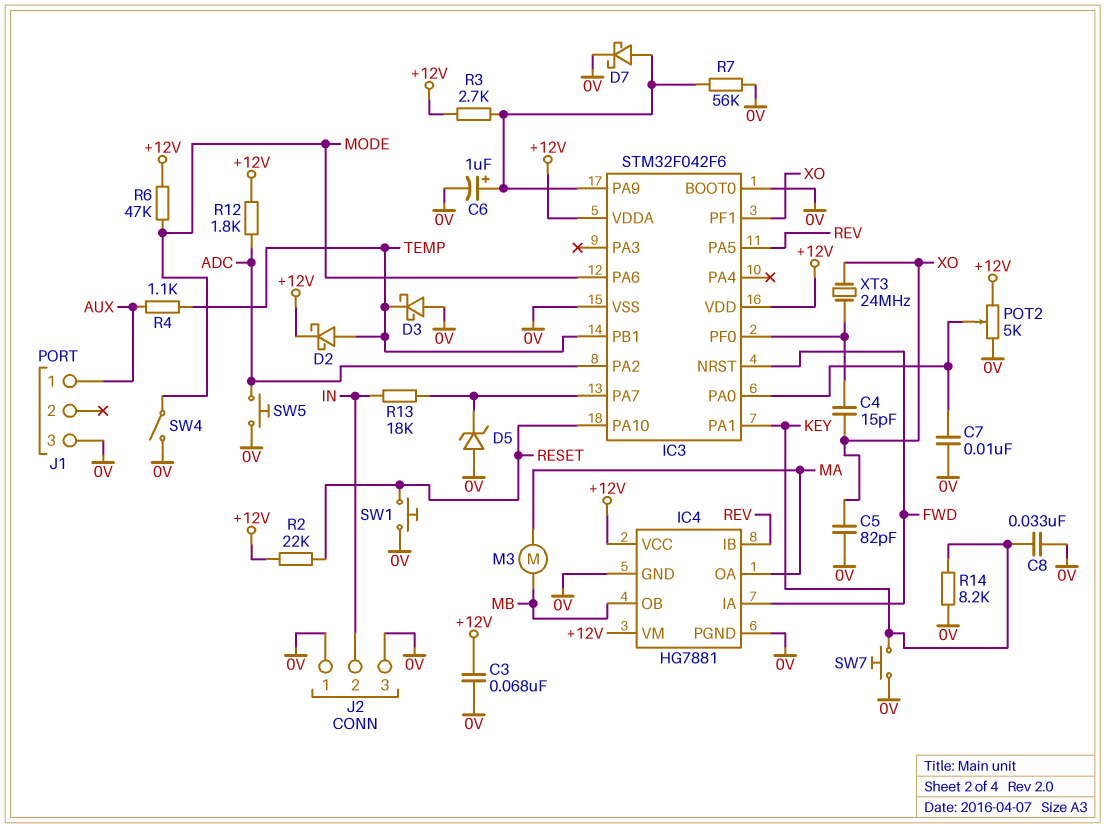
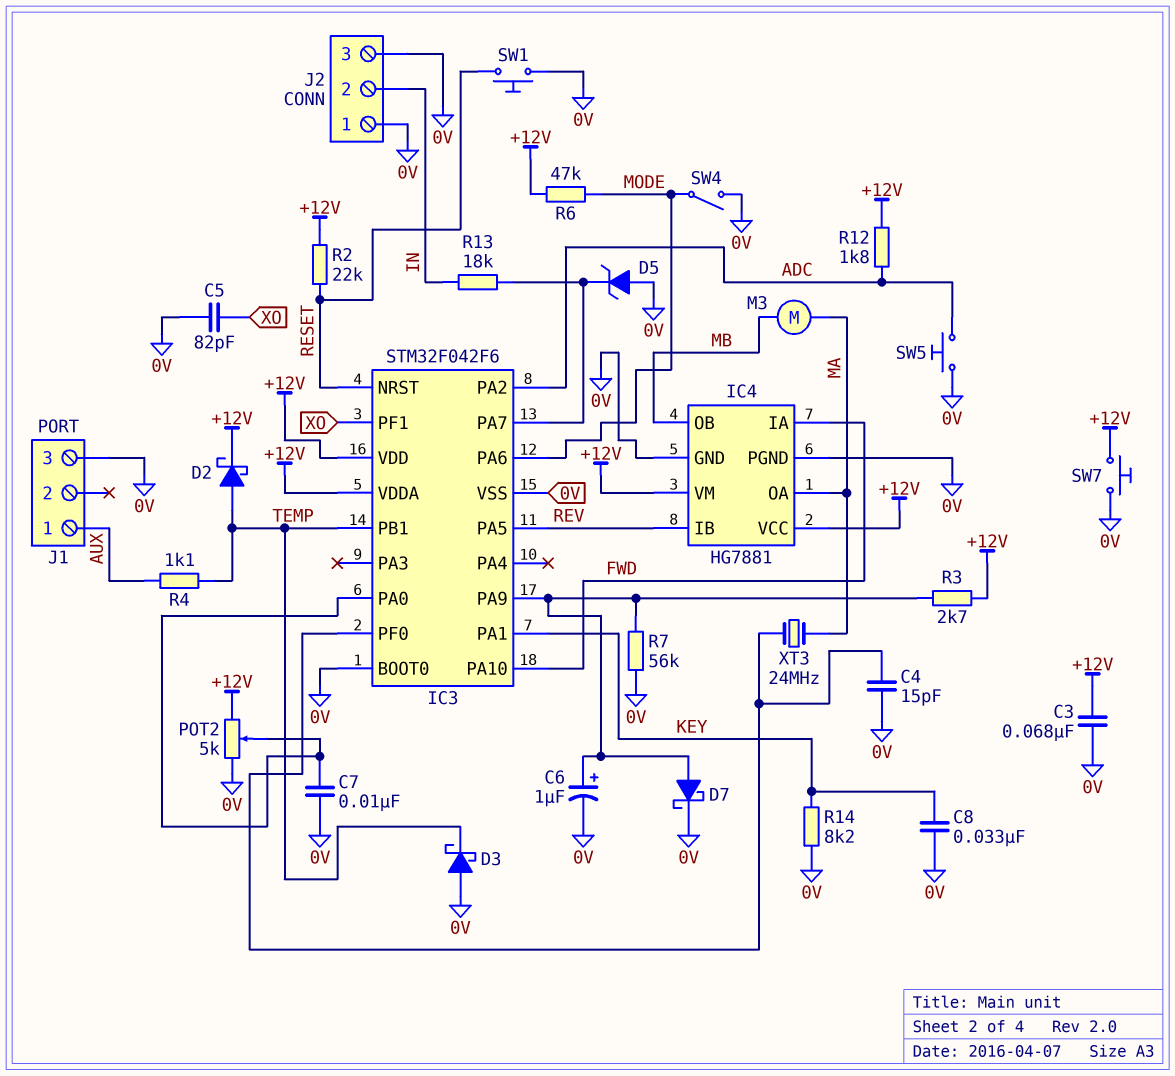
C4: 15pF (IC3/PF0, XO) -> 15pF (0V, IC3/PF0)
IC3 pin NRST: FWD -> RESET
IC3 pin PA10: RESET -> FWD
SW7: button (0V, KEY) -> button (+12V, 0V)
XT3: 24MHz (IC3/PF0, XO) -> 24MHz (IC3/PF0, MA)

